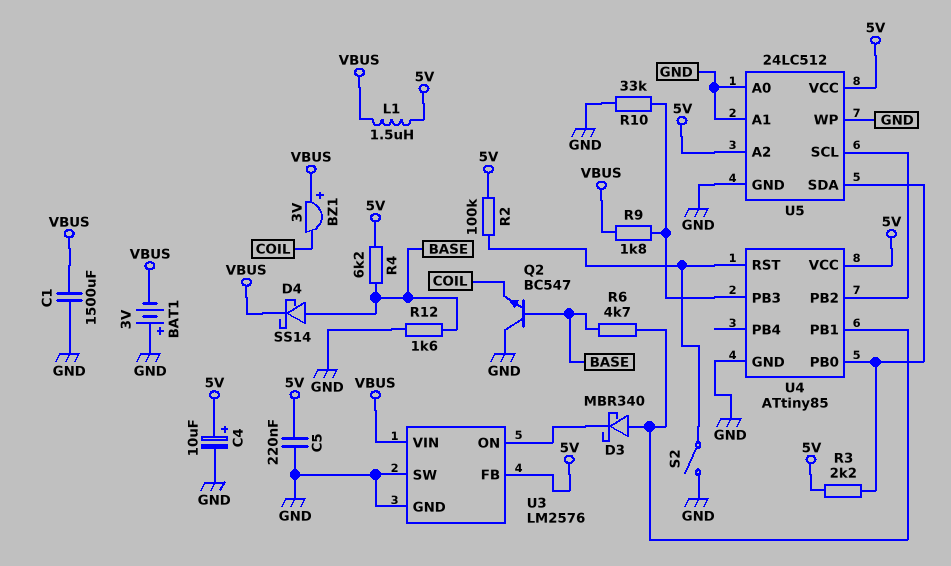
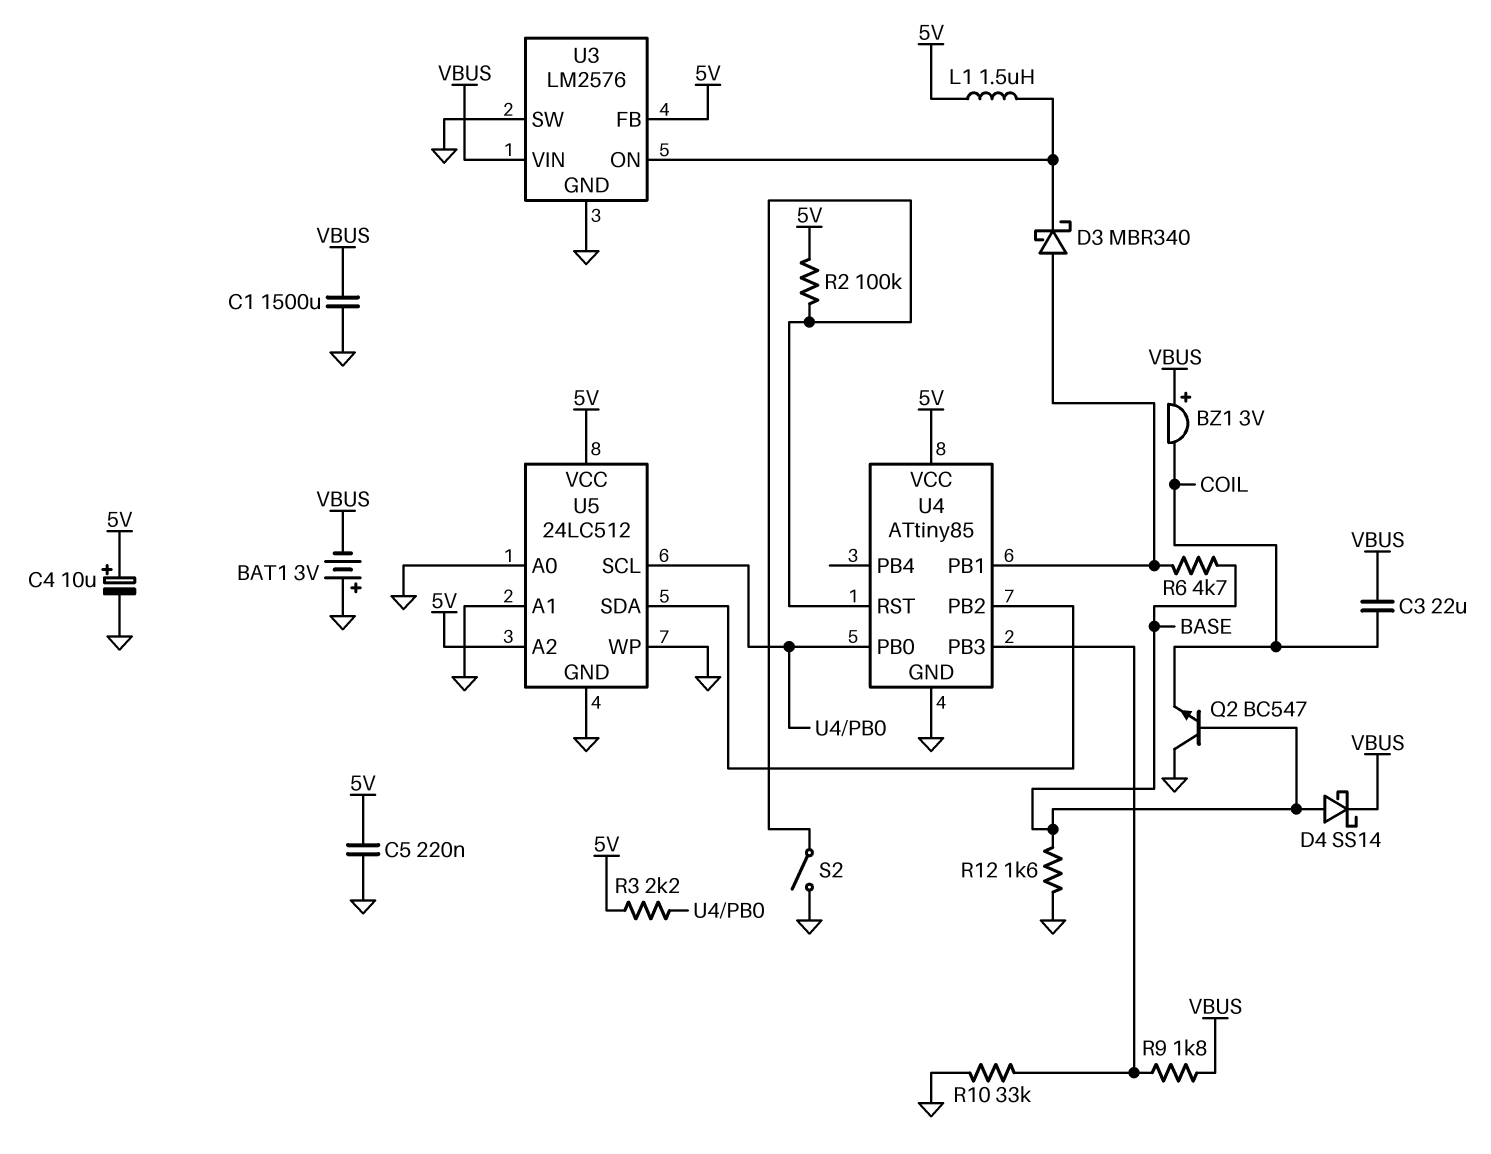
C3: none -> 22uF (COIL, VBUS)
L1: 1.5uH (5V, VBUS) -> 1.5uH (5V, U3/ON)
R4: 6.2k (5V, BASE) -> none
U5 pin SCL: U4/PB2 -> U4/PB0
U5 pin SDA: U4/PB0 -> U4/PB2

